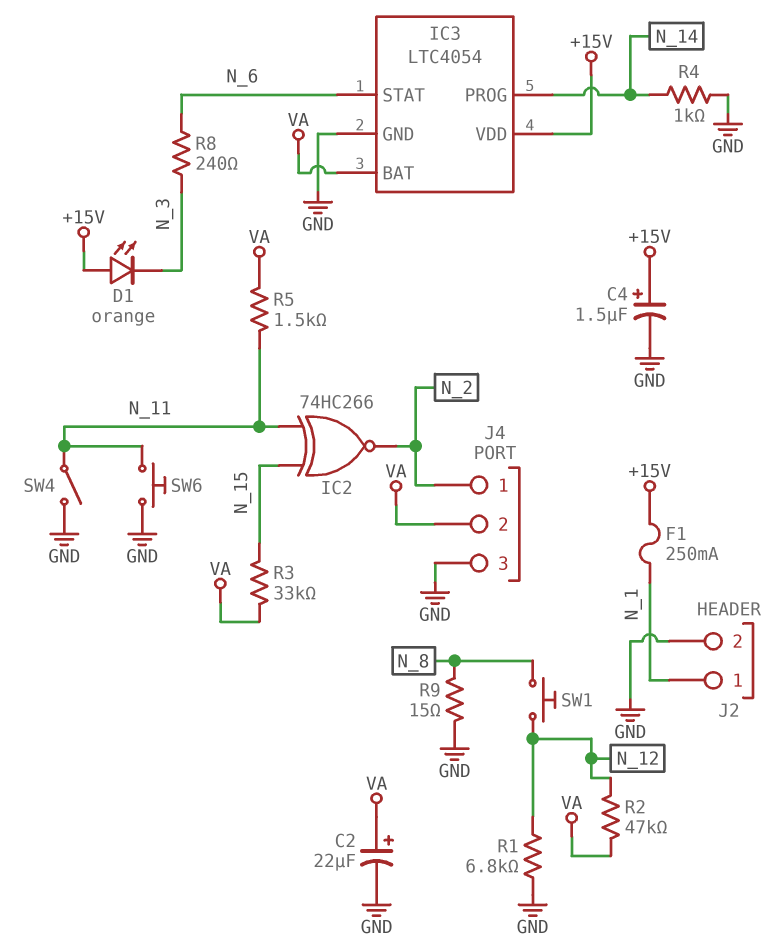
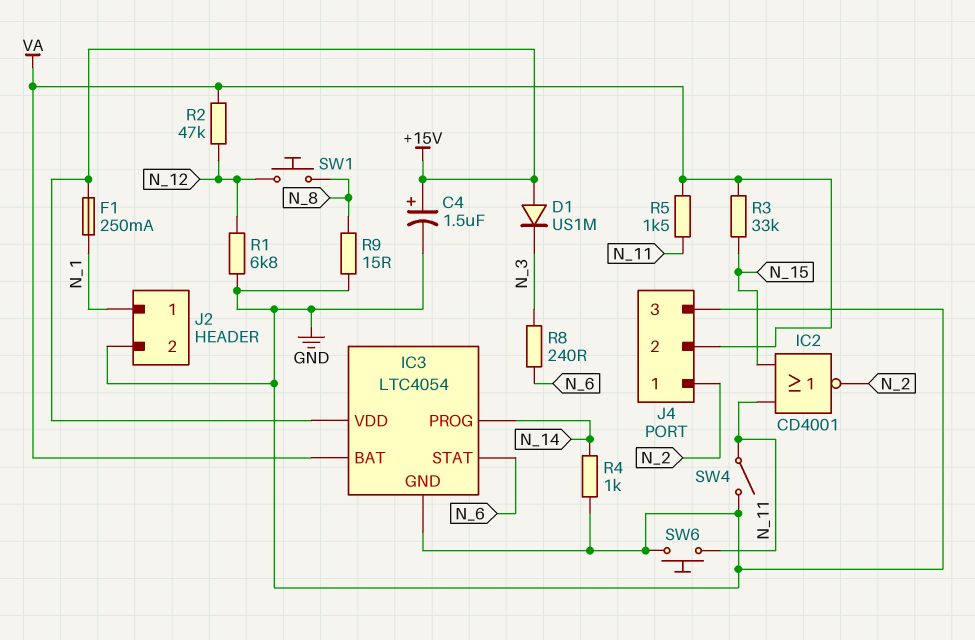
C2: 22uF (plus VA, minus GND) -> none
D1: LED orange (A +15V, K N_3) -> diode US1M (A +15V, K N_3)
IC2: XNOR 74HC266 (in N_11, in N_15, out N_2) -> NOR CD4001 (in N_11, in N_15, out N_2)

